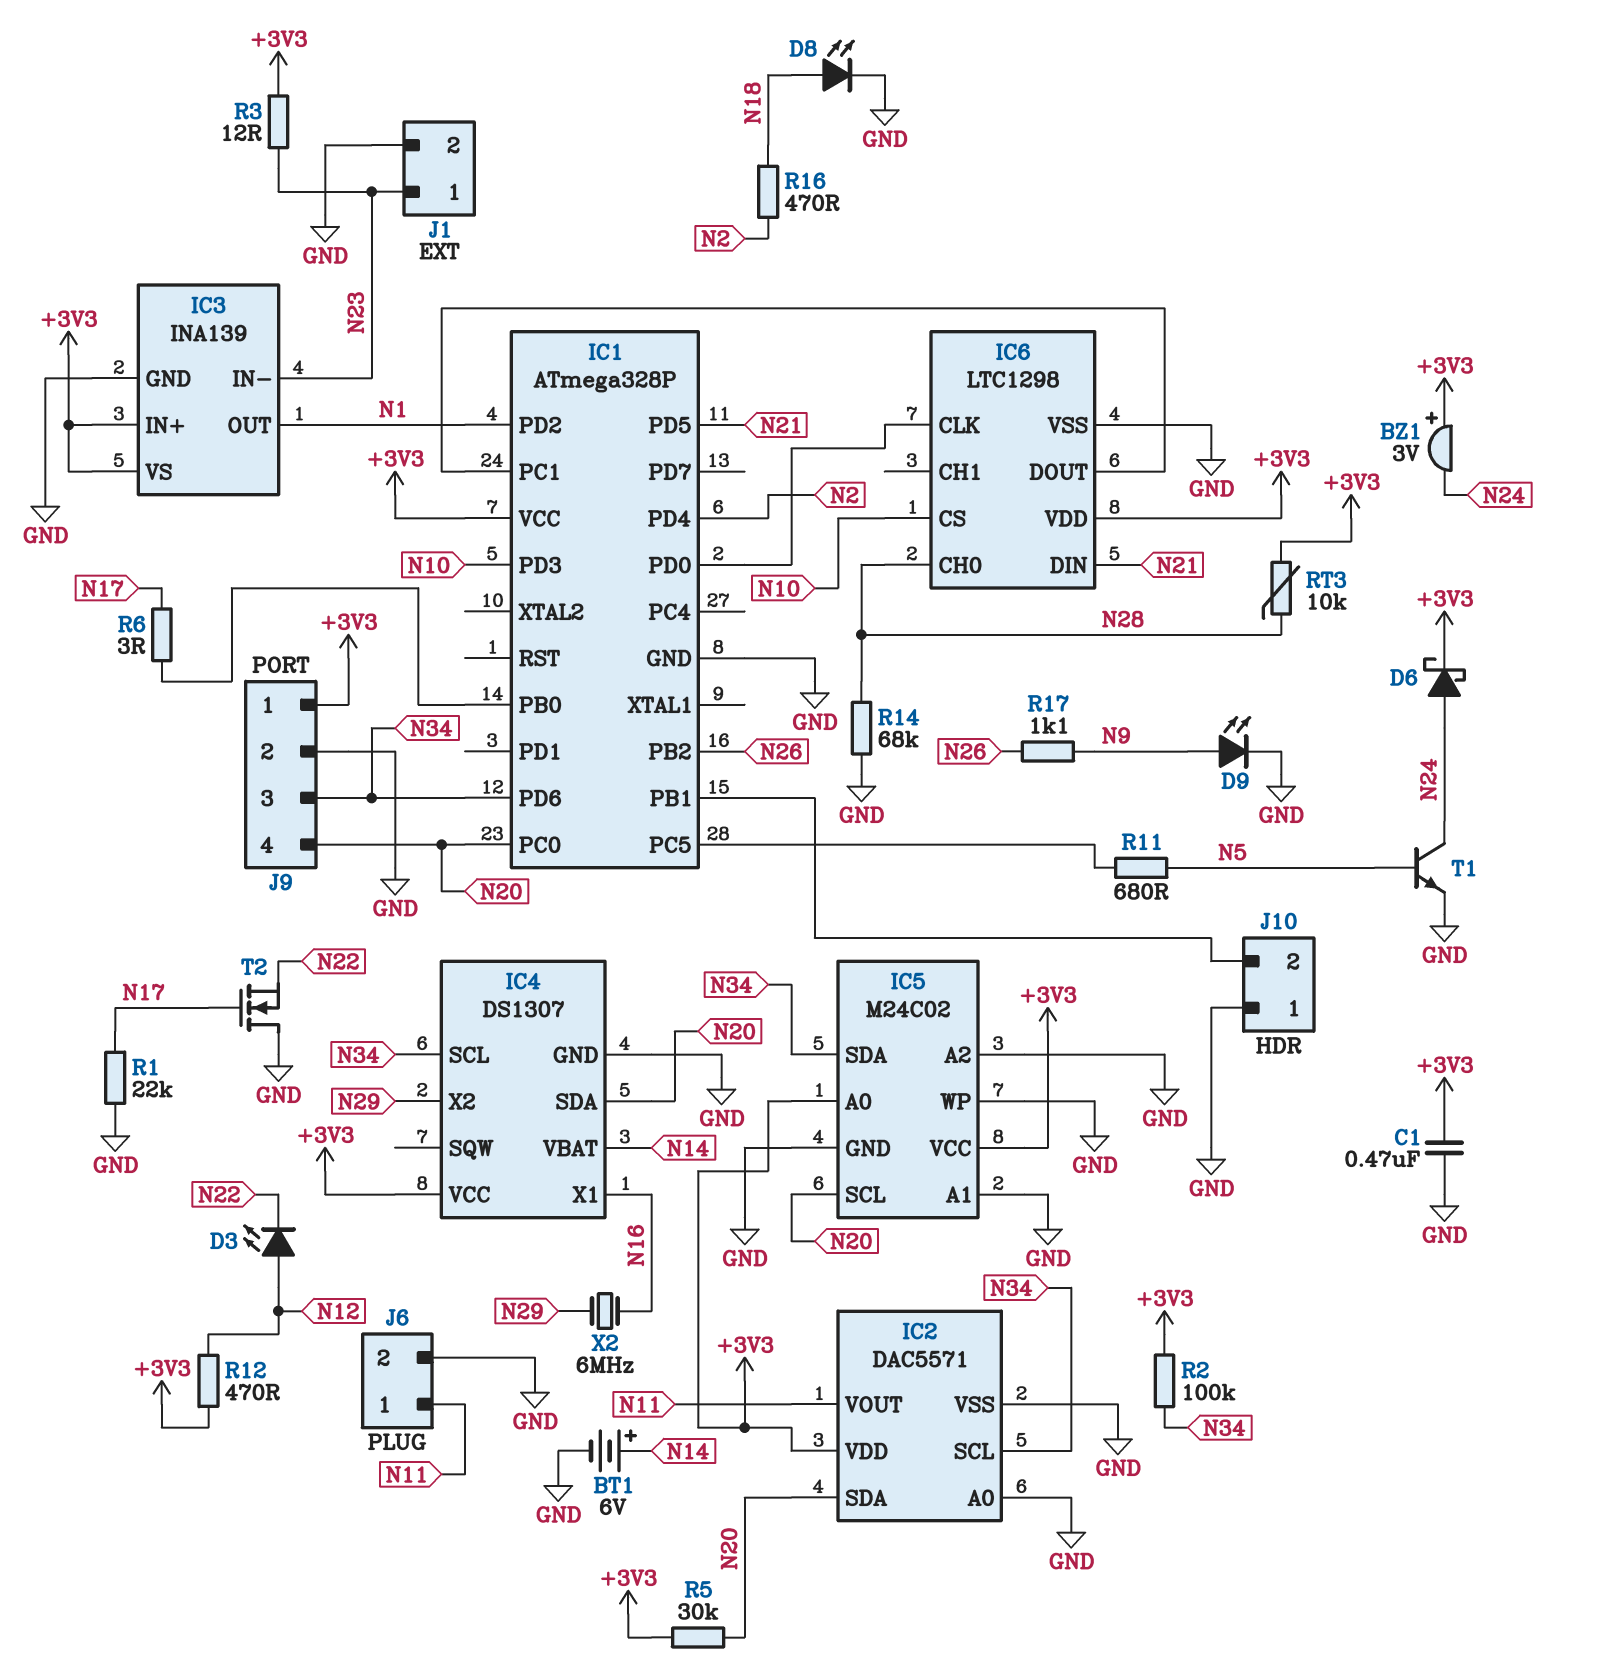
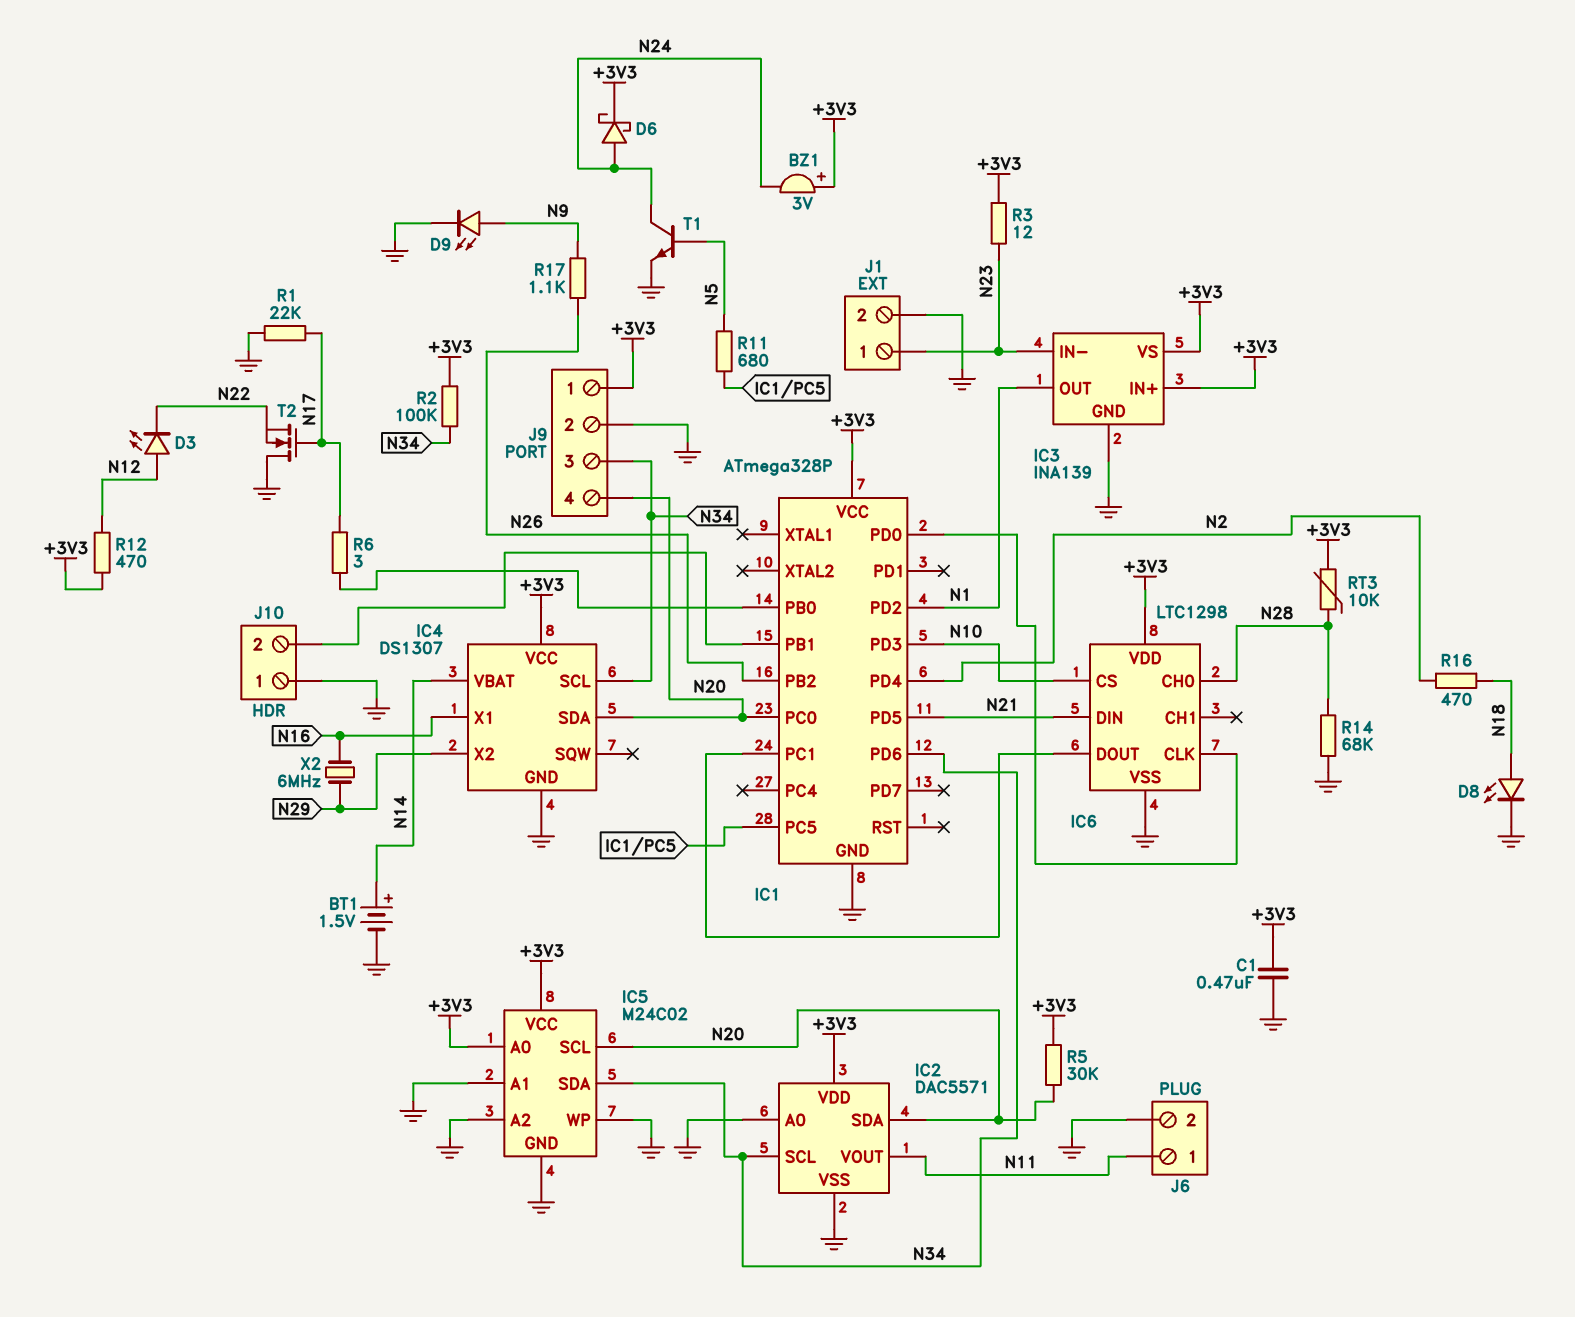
BT1: 6V (plus N14, minus GND) -> 1.5V (plus N14, minus GND)

